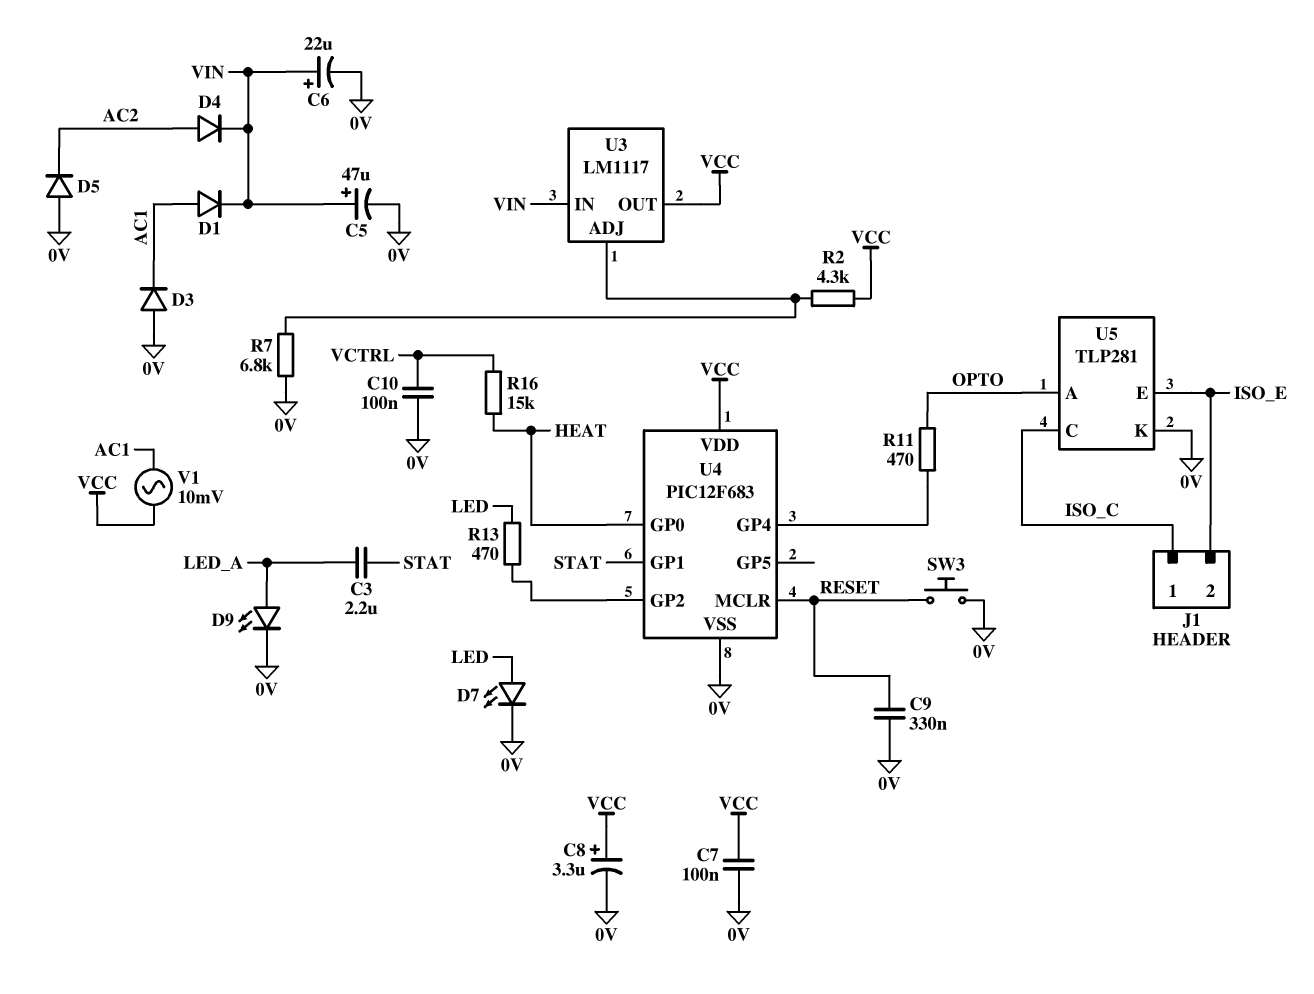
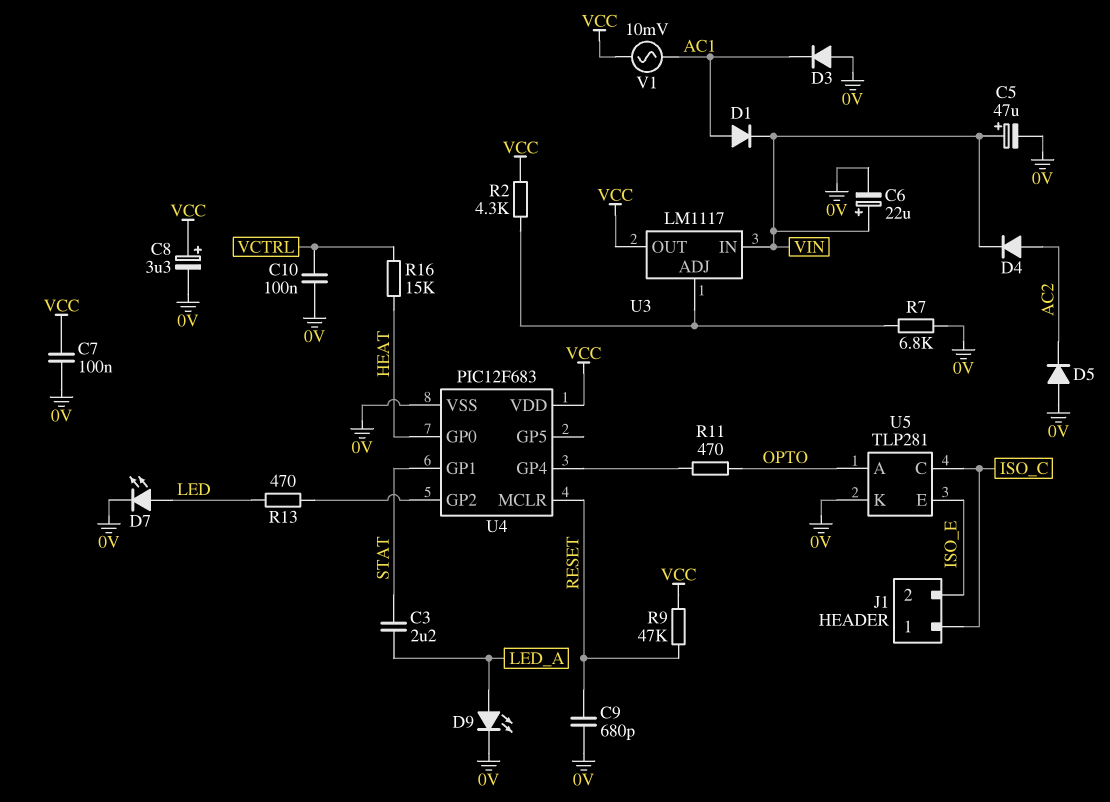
C9: 330nF (0V, RESET) -> 680pF (0V, RESET)
R9: none -> 47k (RESET, VCC)
SW3: button (0V, RESET) -> none

